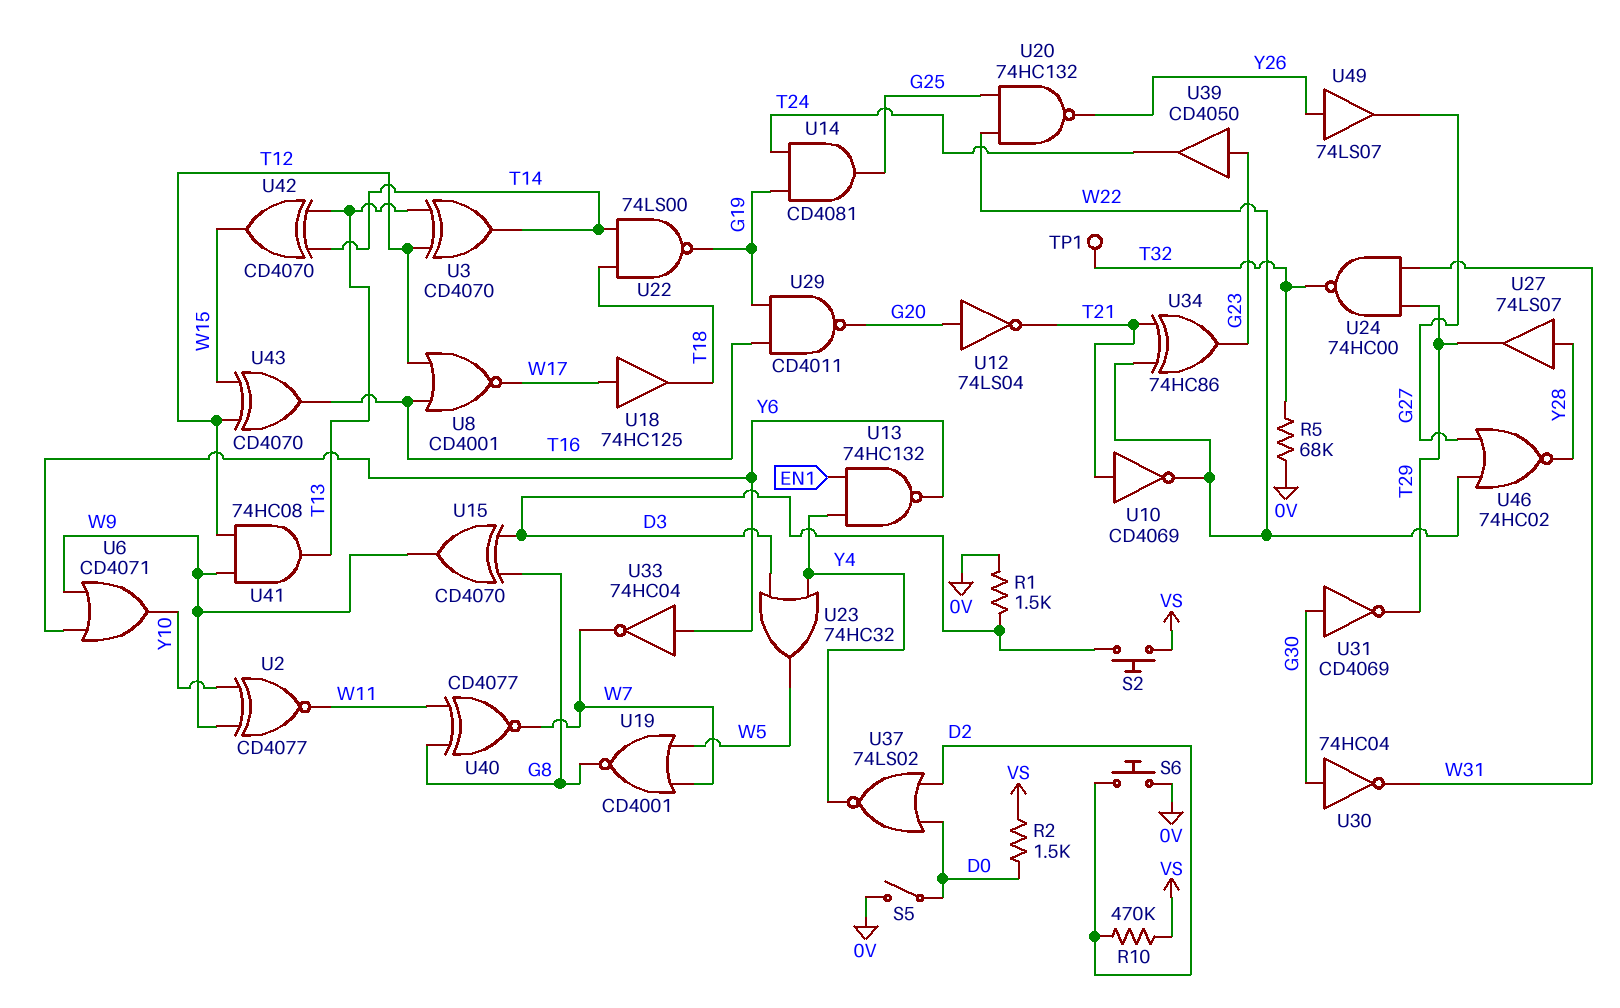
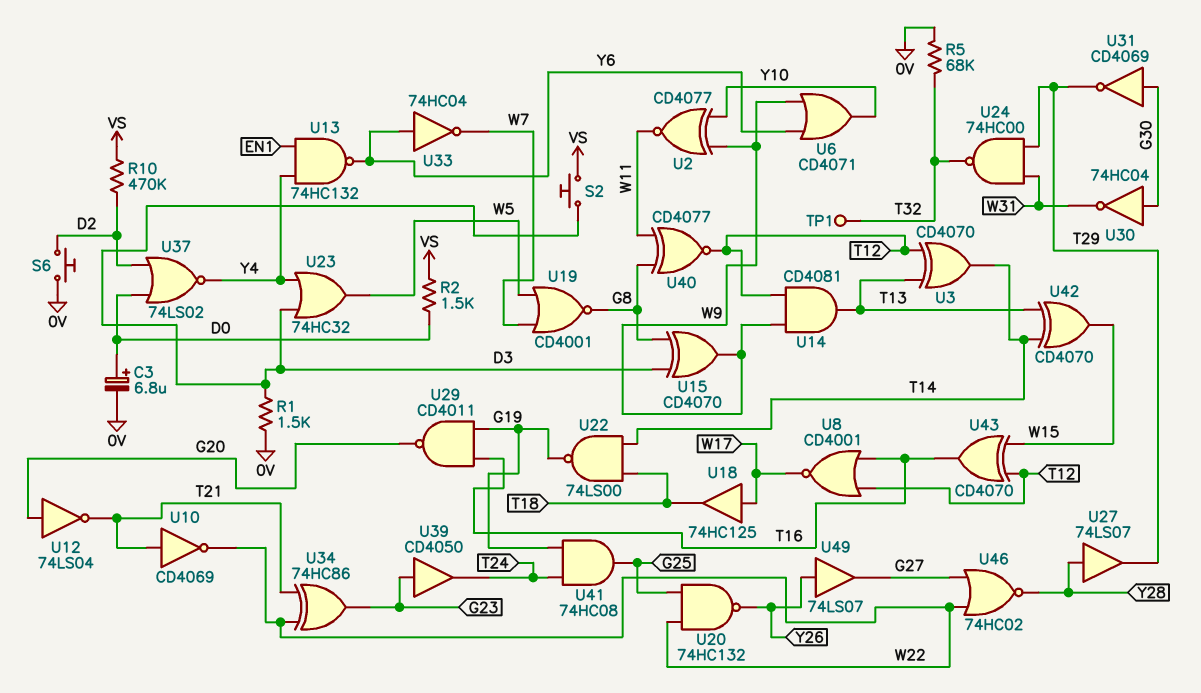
C3: none -> 6.8uF (plus D0, minus 0V)
S5: switch (0V, D0) -> none
U14: AND CD4081 (in G19, in T24, out G25) -> AND CD4081 (in T12, in W9, out T13)
U40: XNOR CD4077 (in G8, in W11, out W7) -> XNOR CD4077 (in G8, in W11, out T12)
U41: AND 74HC08 (in T12, in W9, out T13) -> AND 74HC08 (in G19, in T24, out G25)

